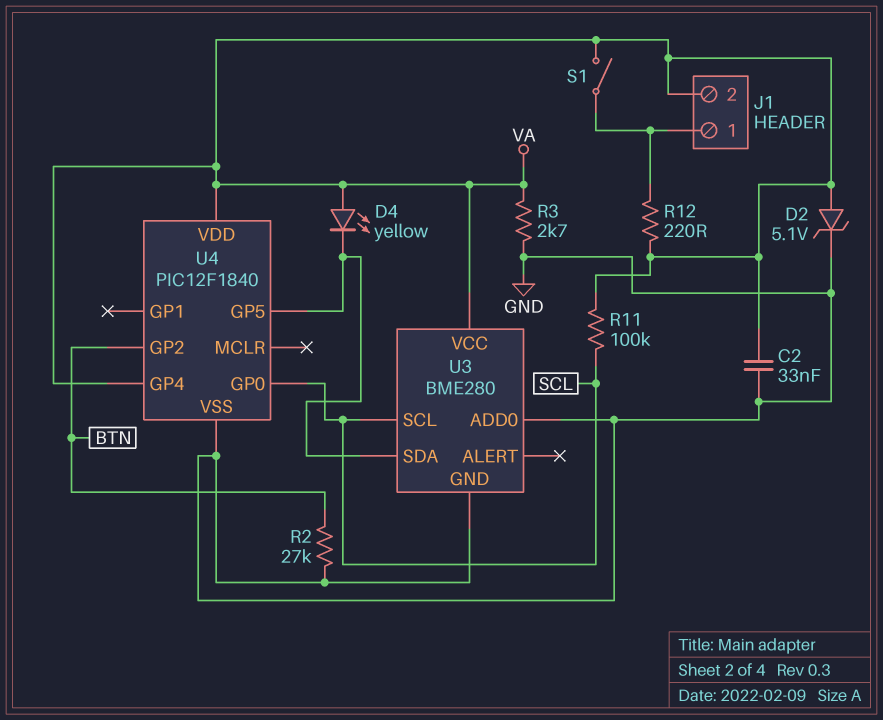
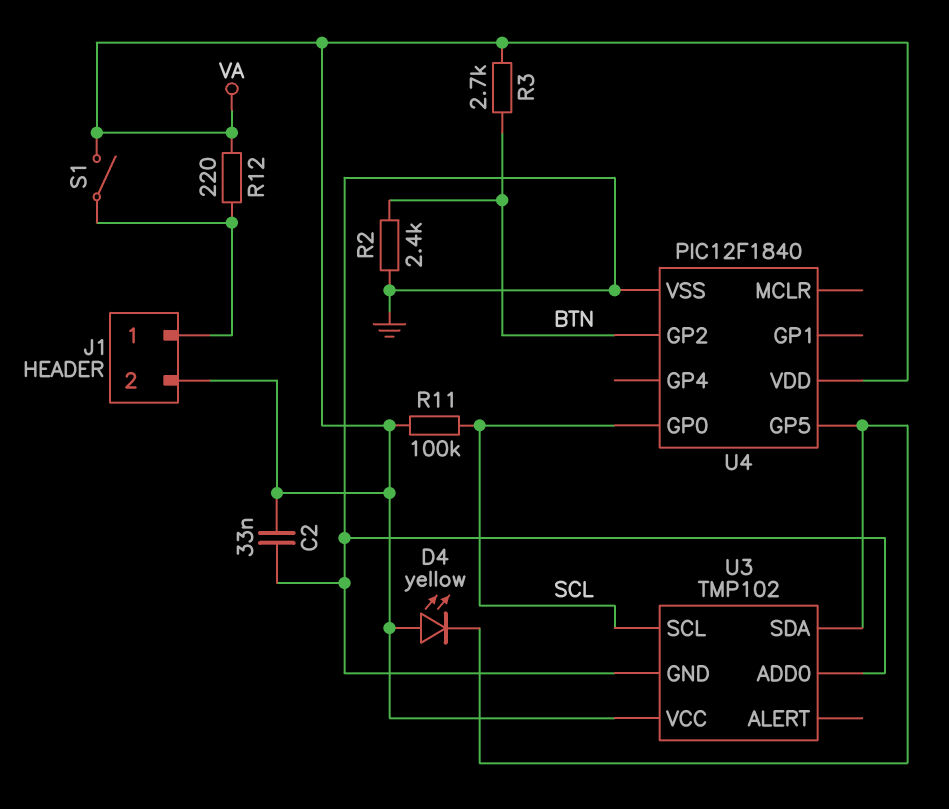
D2: zener 5.1V (A VA, K GND) -> none
R2: 27k (BTN, GND) -> 2.4k (BTN, GND)
R3: 2.7k (GND, VA) -> 2.7k (BTN, VA)
U3: BME280 -> TMP102
U4 pin GP4: VA -> none

